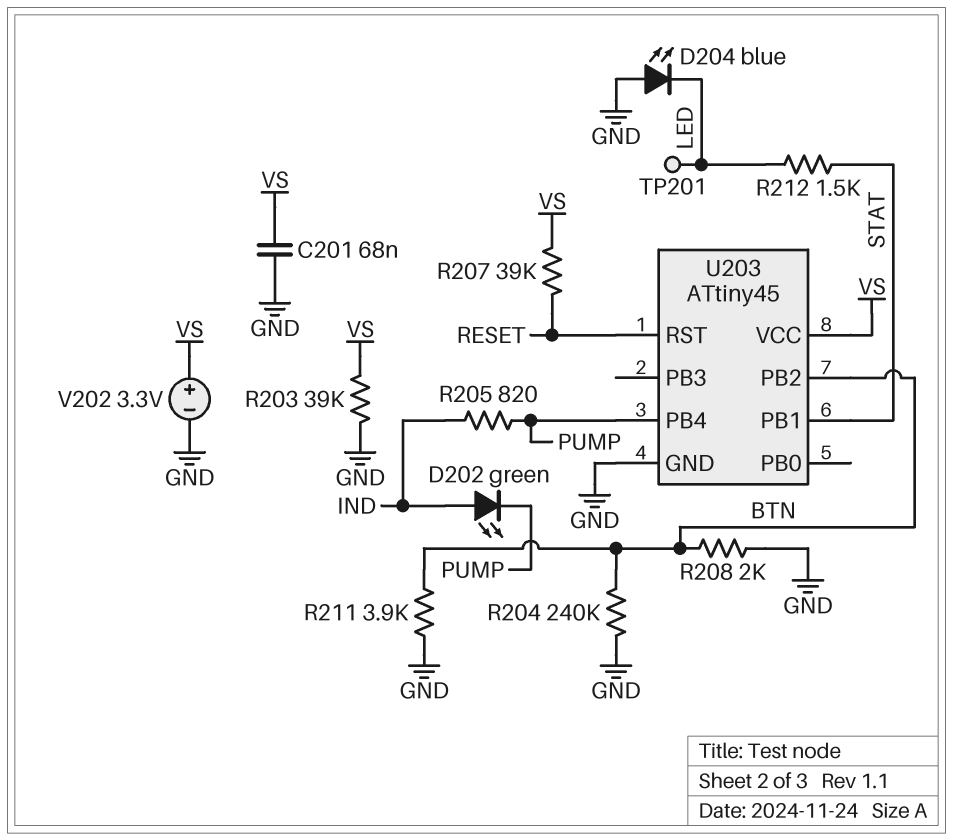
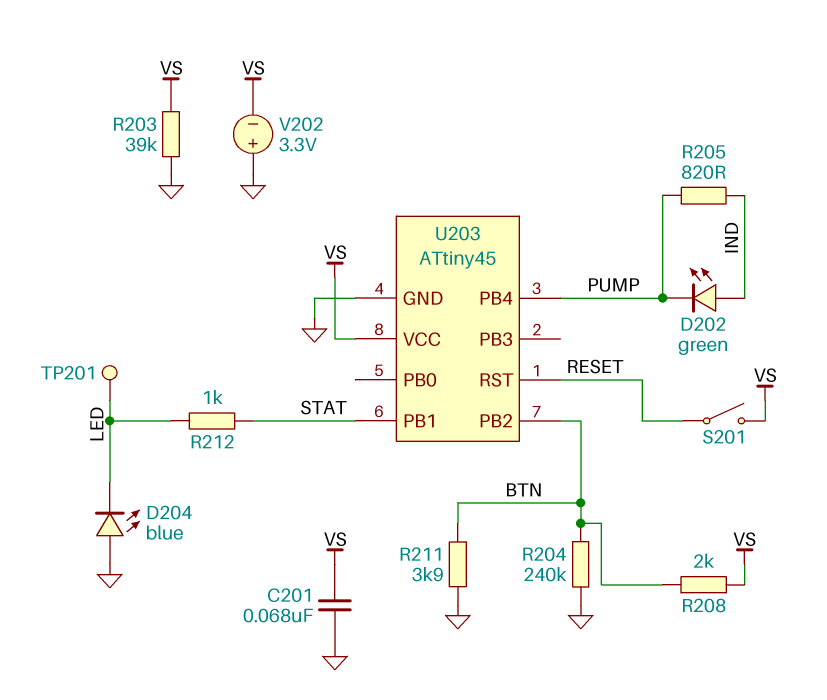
R207: 39k (RESET, VS) -> none
R208: 2k (BTN, GND) -> 2k (BTN, VS)
R212: 1.5k (LED, STAT) -> 1k (LED, STAT)
S201: none -> switch (RESET, VS)
V202: 3.3V (plus VS, minus GND) -> 3.3V (plus GND, minus VS)

